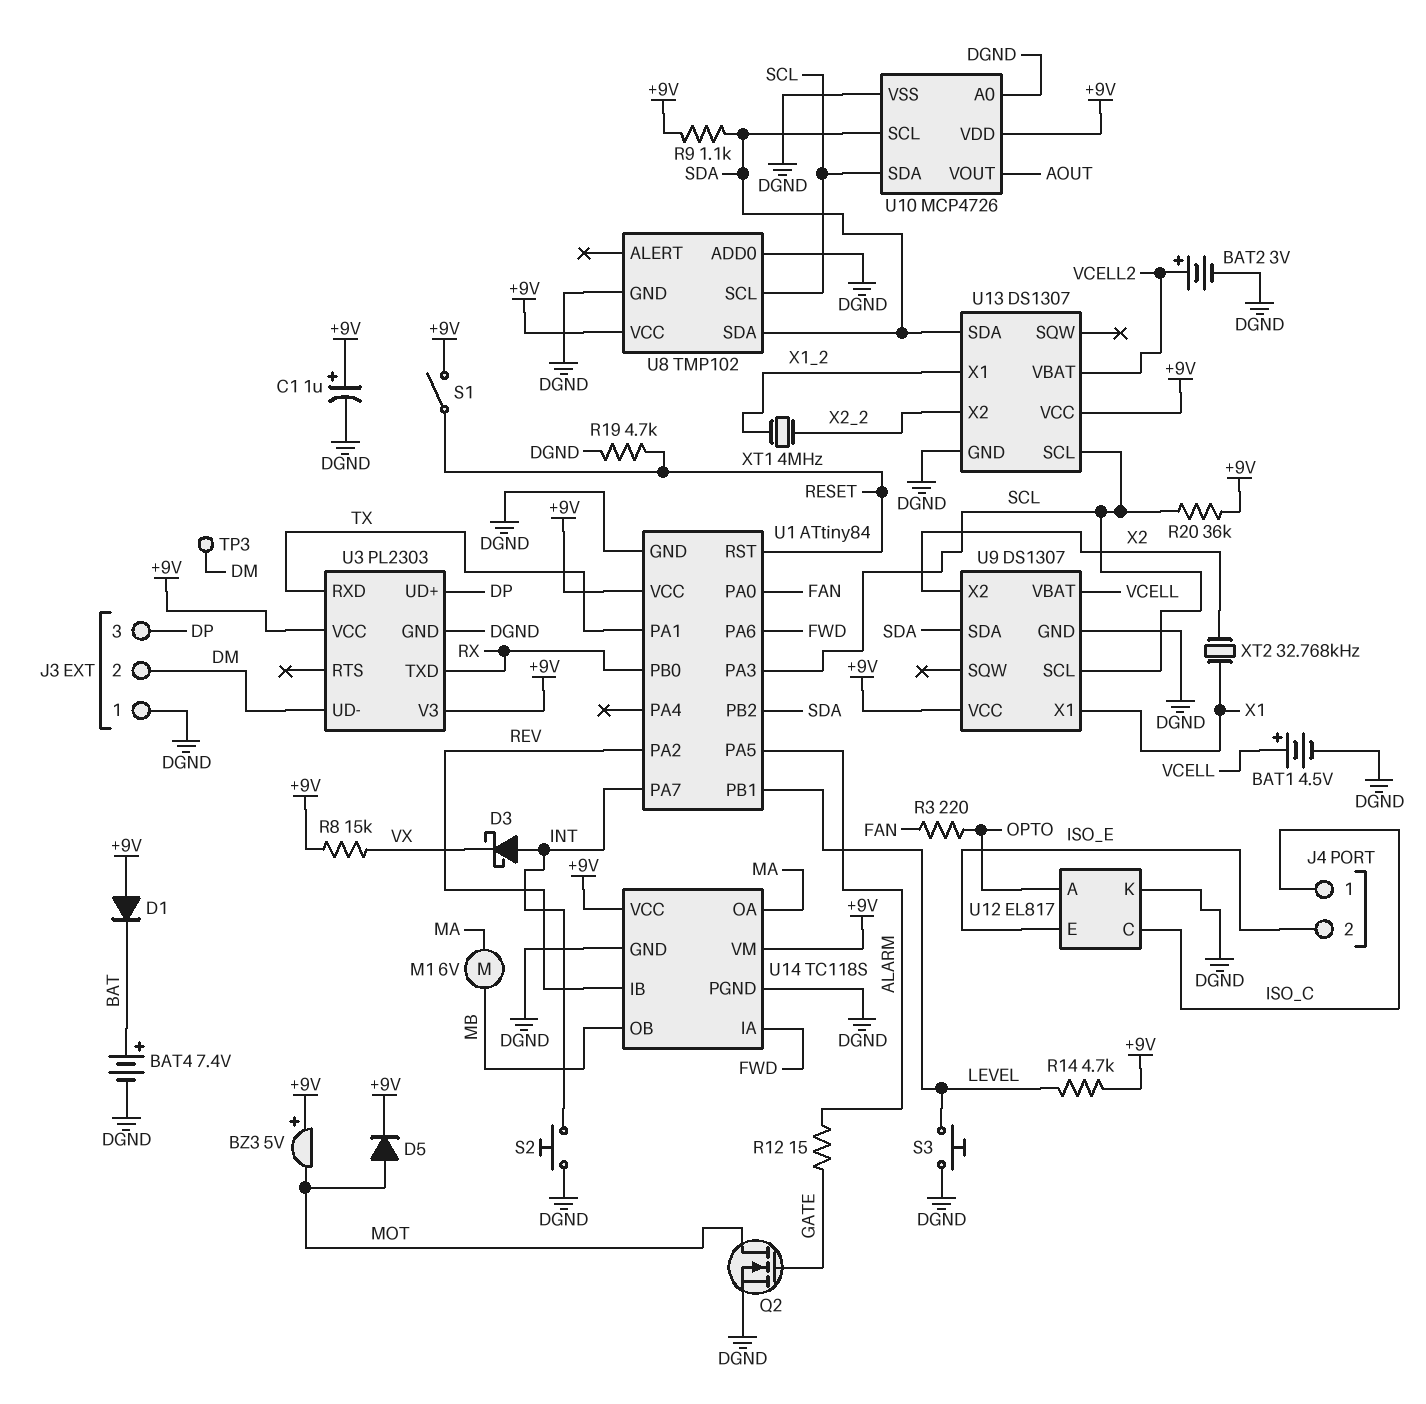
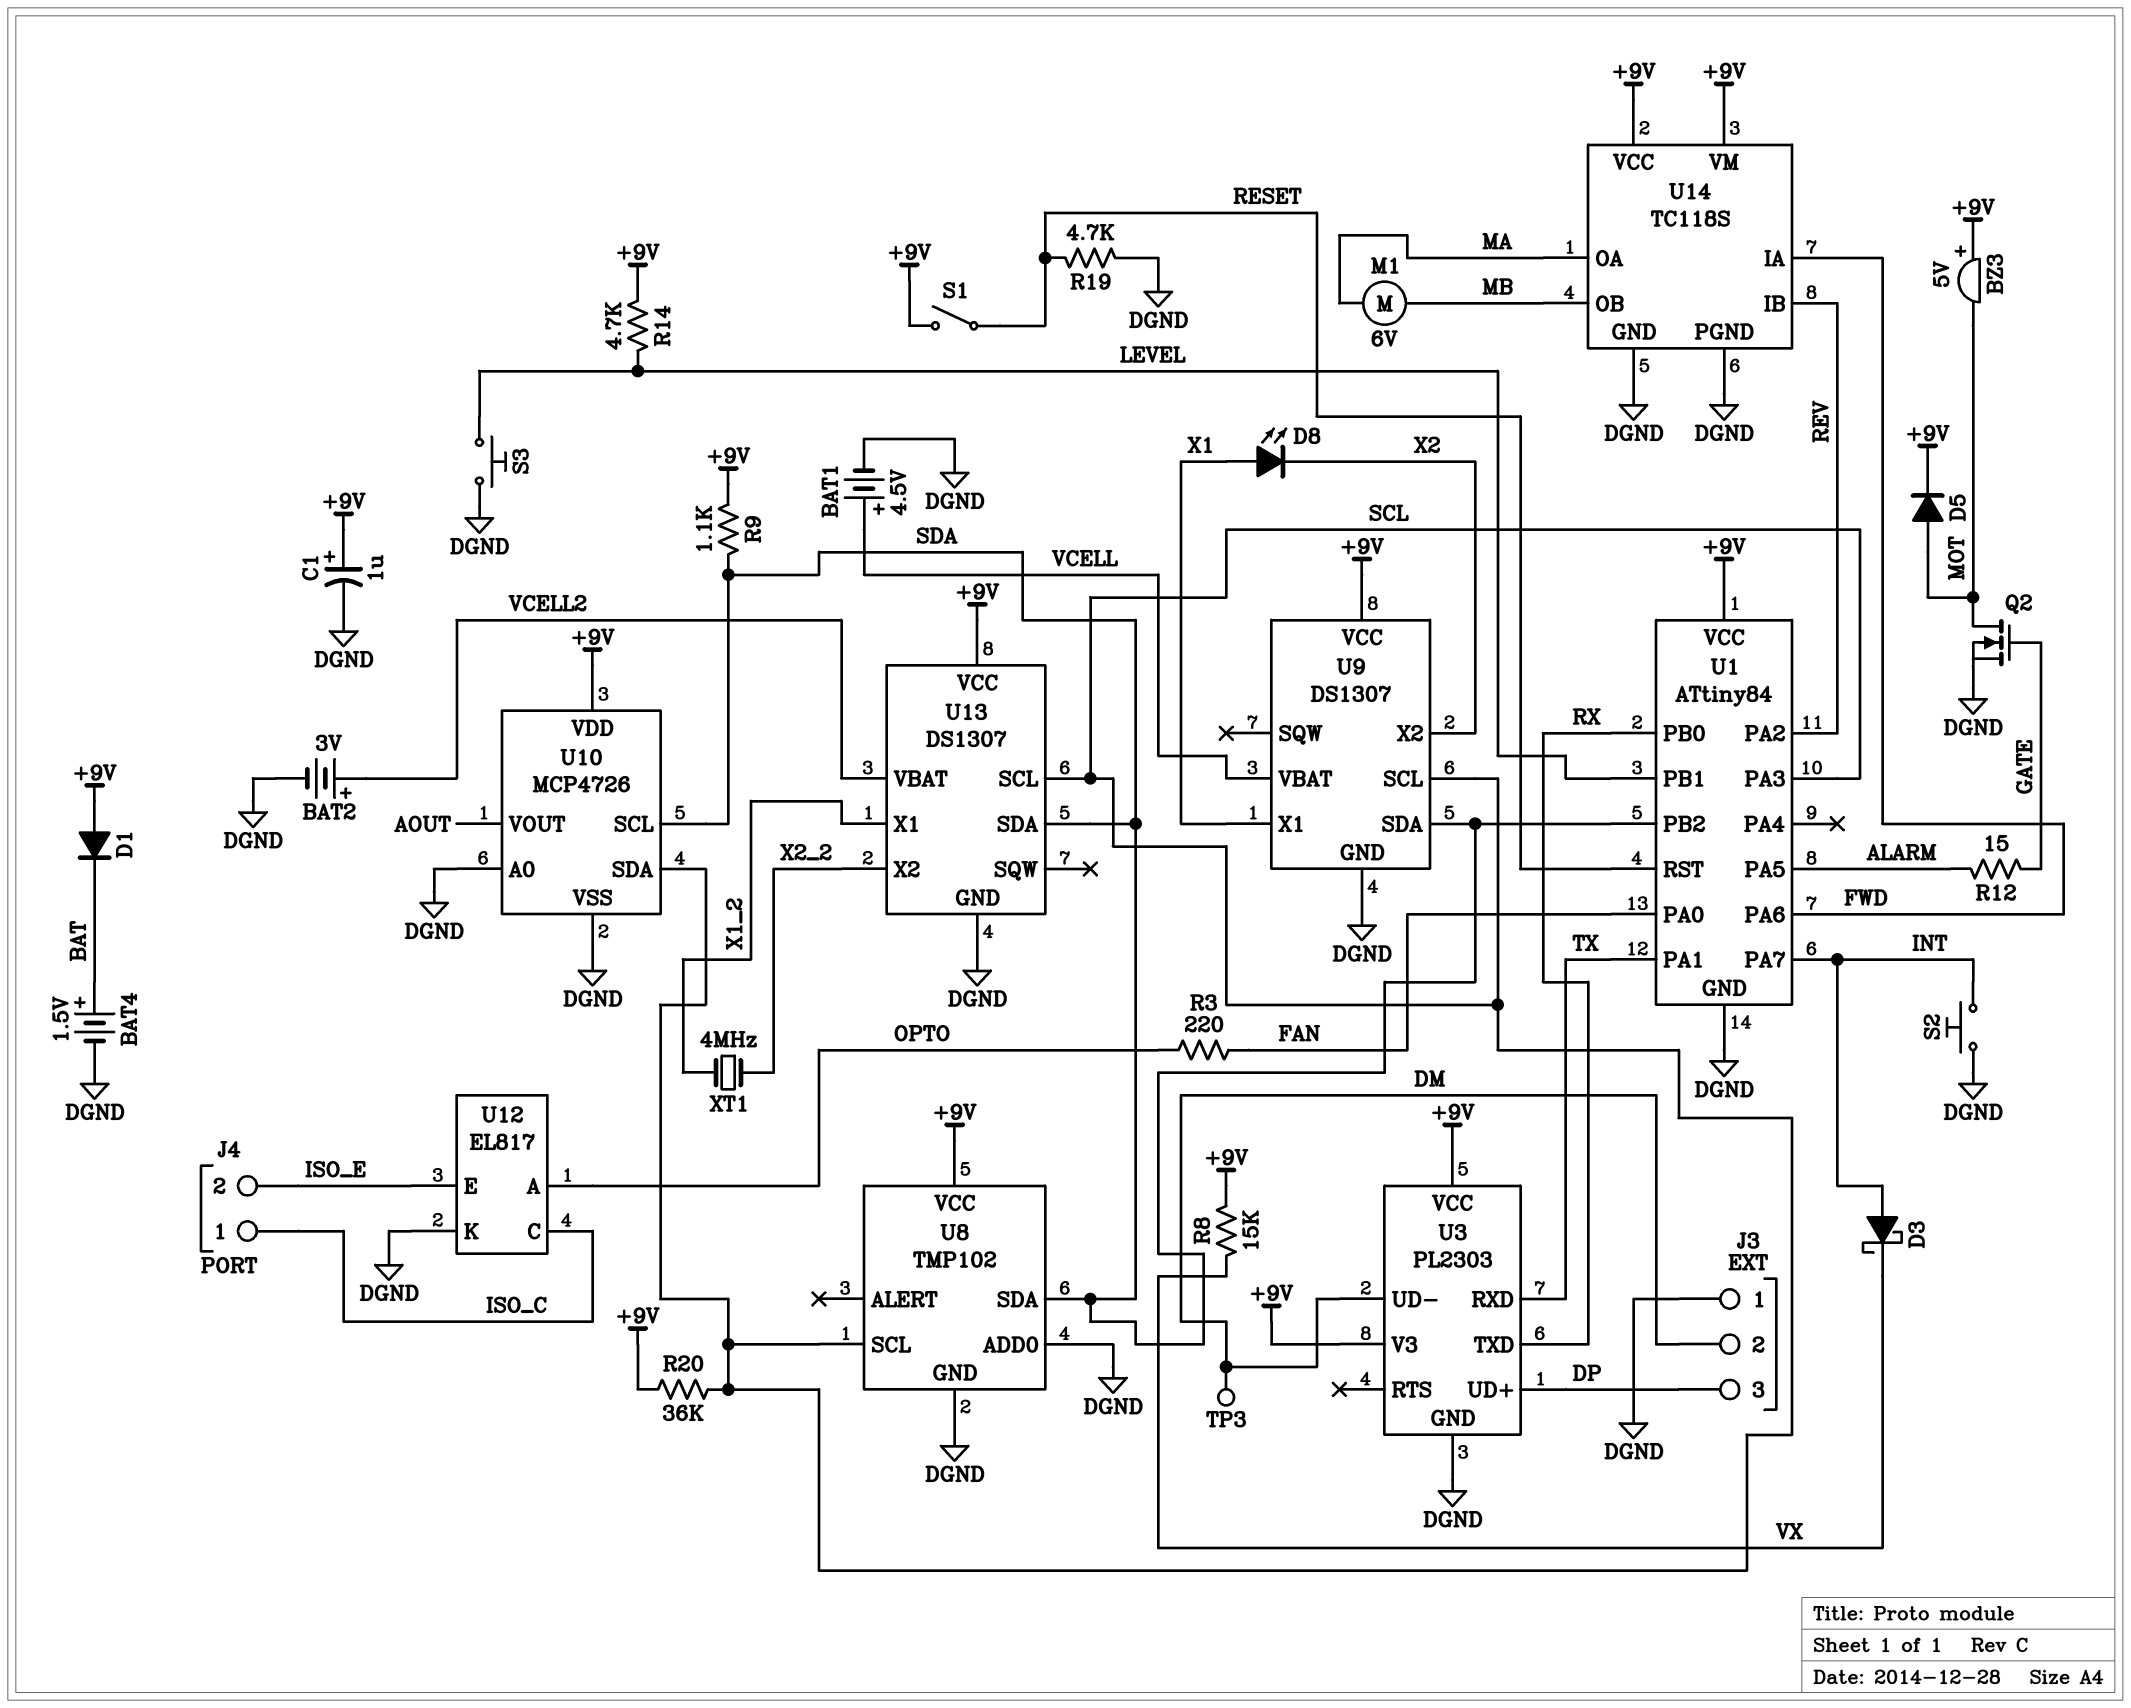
BAT4: 7.4V (plus BAT, minus DGND) -> 1.5V (plus BAT, minus DGND)
D8: none -> LED (A X1, K X2)
XT2: 32.768kHz (X1, X2) -> none

